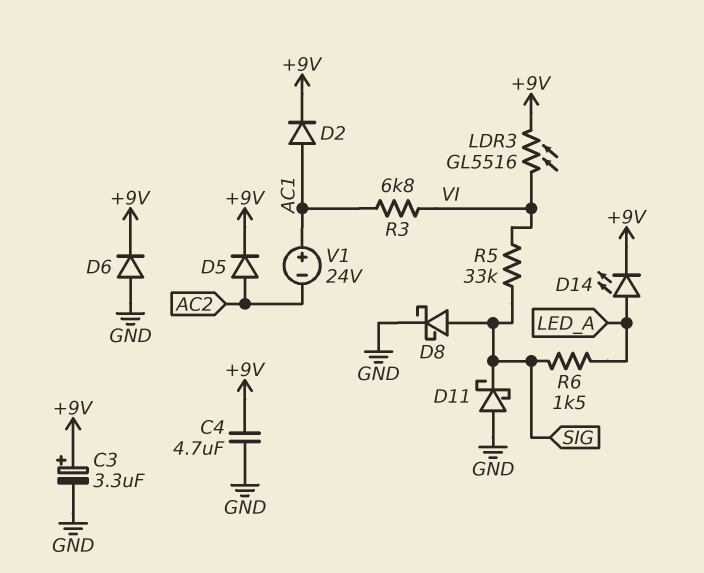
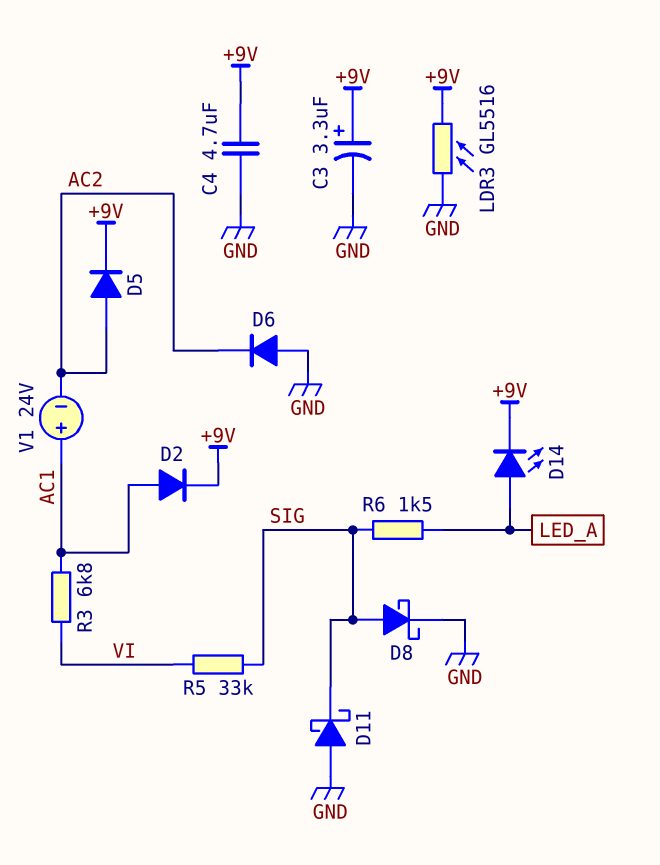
D6: diode (A GND, K +9V) -> diode (A GND, K AC2)
LDR3: GL5516 (+9V, VI) -> GL5516 (+9V, GND)

